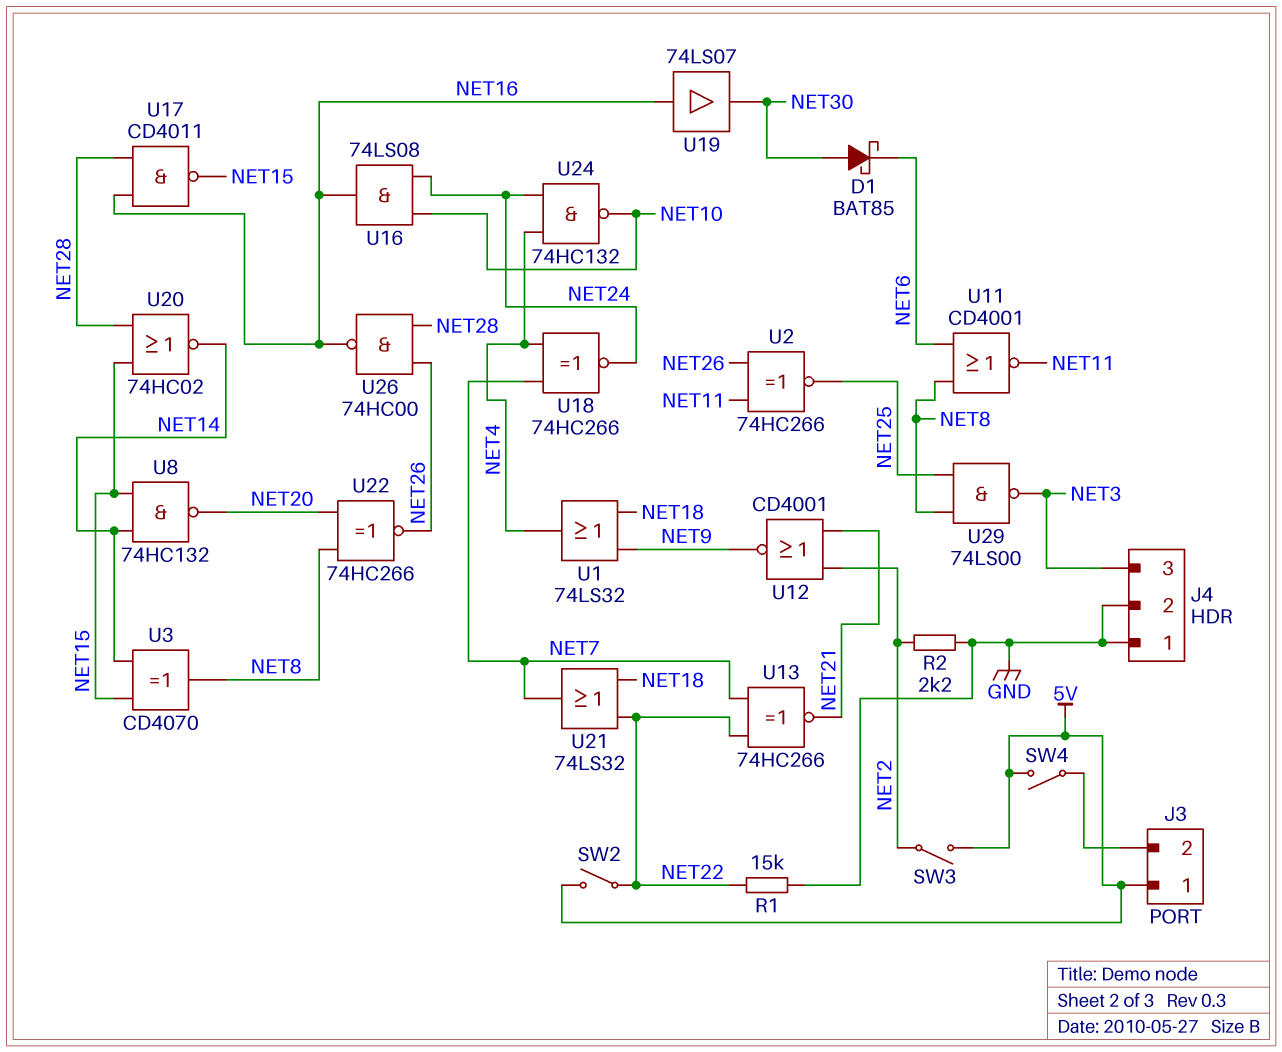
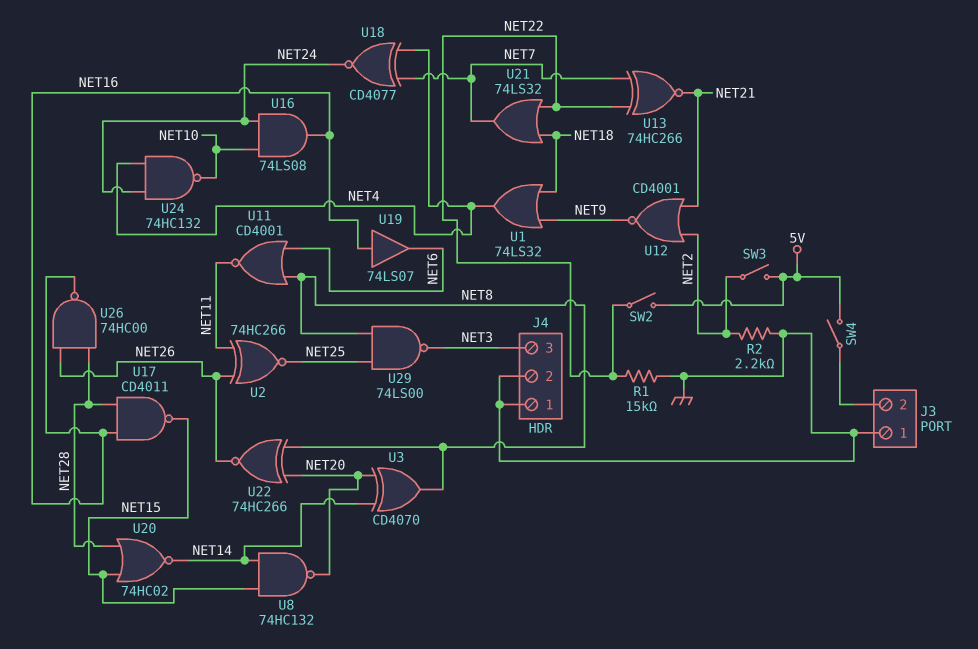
D1: schottky BAT85 (A NET30, K NET6) -> none
J3 pin 1: 5V -> GND
U3: XOR CD4070 (in NET14, in NET15, out NET8) -> XOR CD4070 (in NET14, in NET20, out NET8)
U18: XNOR 74HC266 (in NET4, in NET7, out NET24) -> XNOR CD4077 (in NET4, in NET7, out NET24)
U19: buffer 74LS07 (in NET16, out NET30) -> buffer 74LS07 (in NET16, out NET6)

